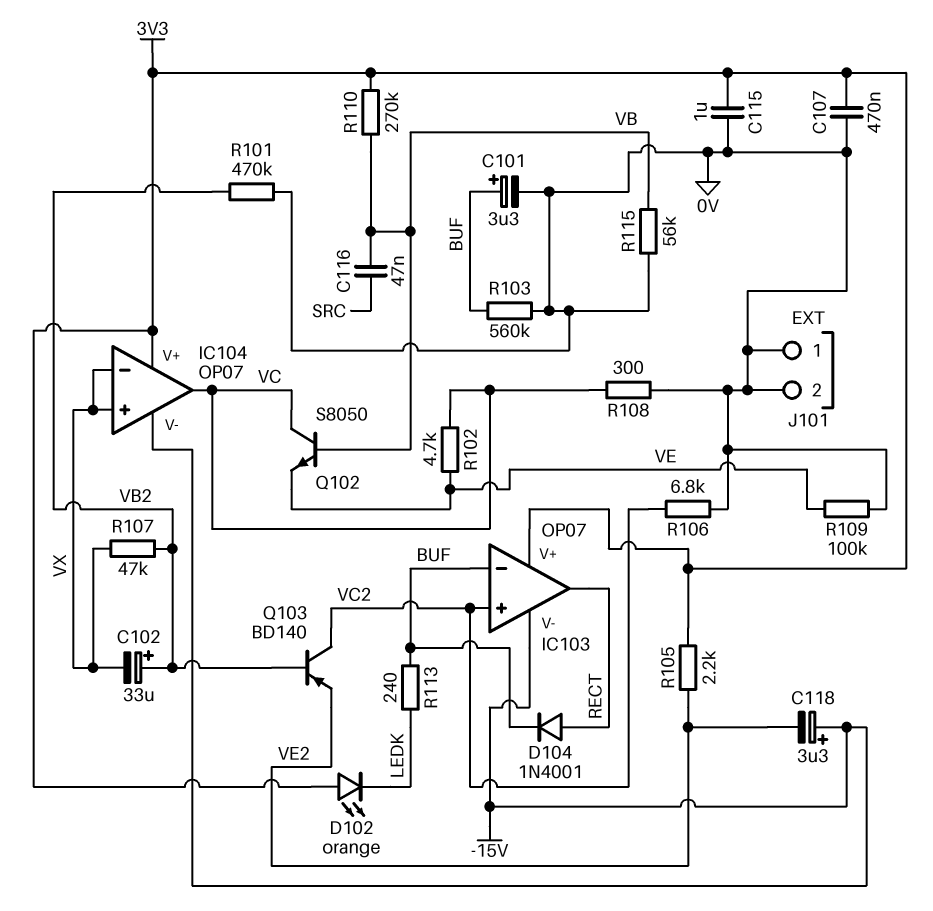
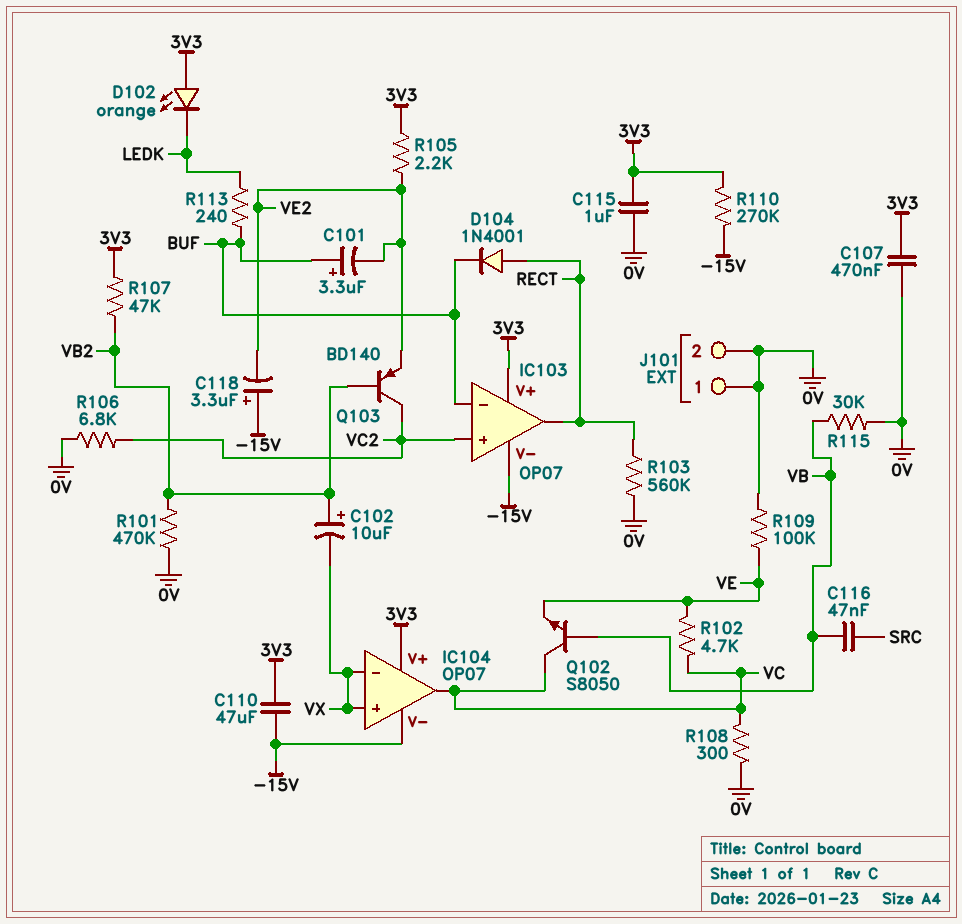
C101: 3.3uF (plus BUF, minus 0V) -> 3.3uF (plus BUF, minus VE2)
C102: 33uF (plus VB2, minus VX) -> 10uF (plus VB2, minus VX)
C110: none -> 47uF (-15V, 3V3)
R103: 560k (0V, BUF) -> 560k (0V, RECT)
R107: 47k (VB2, VX) -> 47k (3V3, VB2)
R110: 270k (3V3, VB) -> 270k (-15V, 3V3)
R115: 56k (0V, VB) -> 30k (0V, VB)

